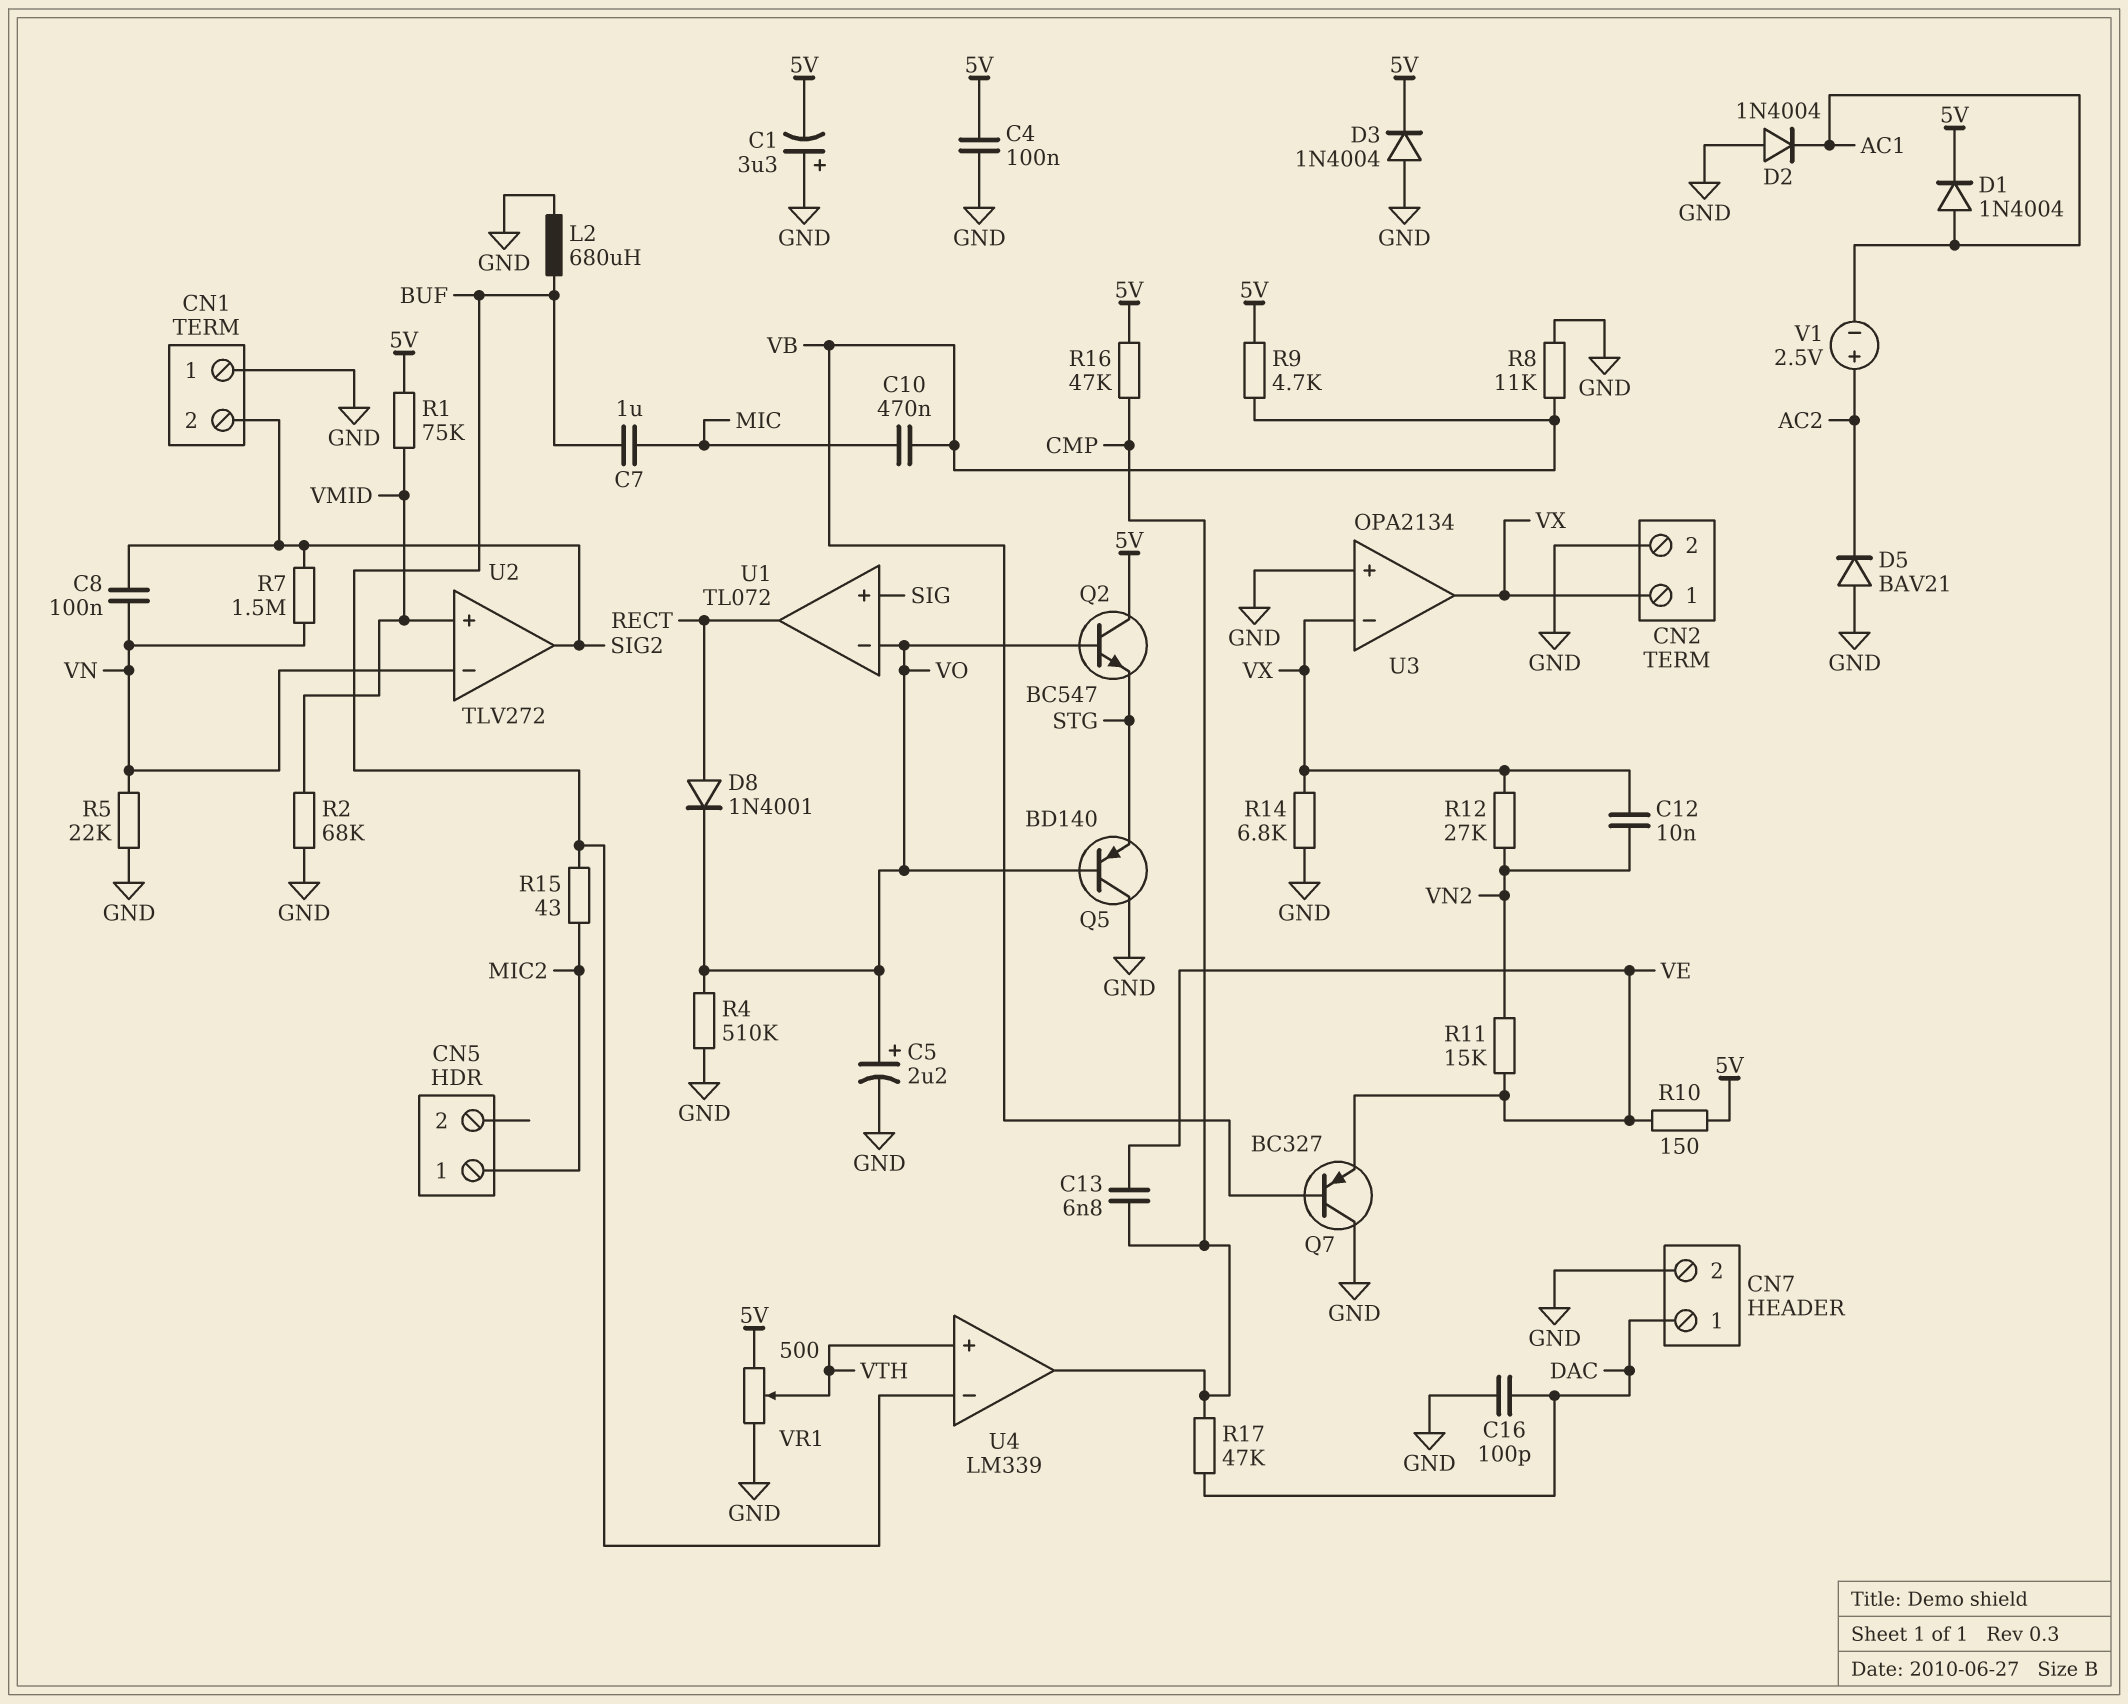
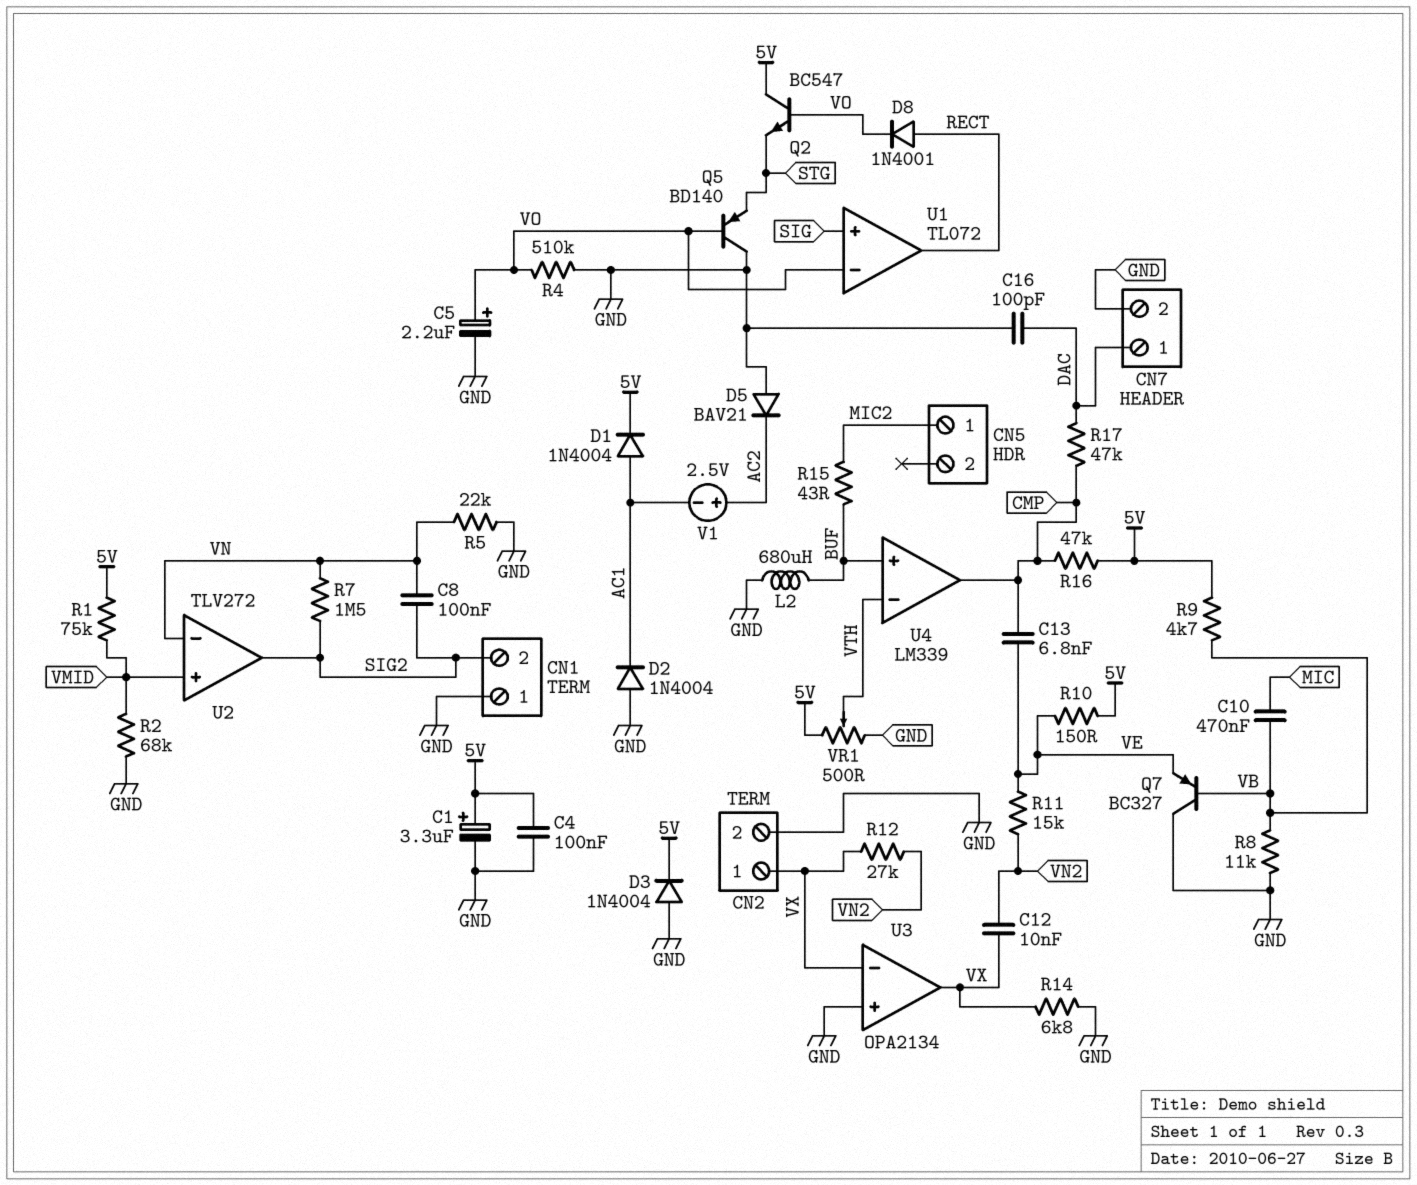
C1: 3.3uF (plus GND, minus 5V) -> 3.3uF (plus 5V, minus GND)
C7: 1uF (BUF, MIC) -> none
U4 pin in+: VTH -> BUF
U4 pin in-: BUF -> VTH

